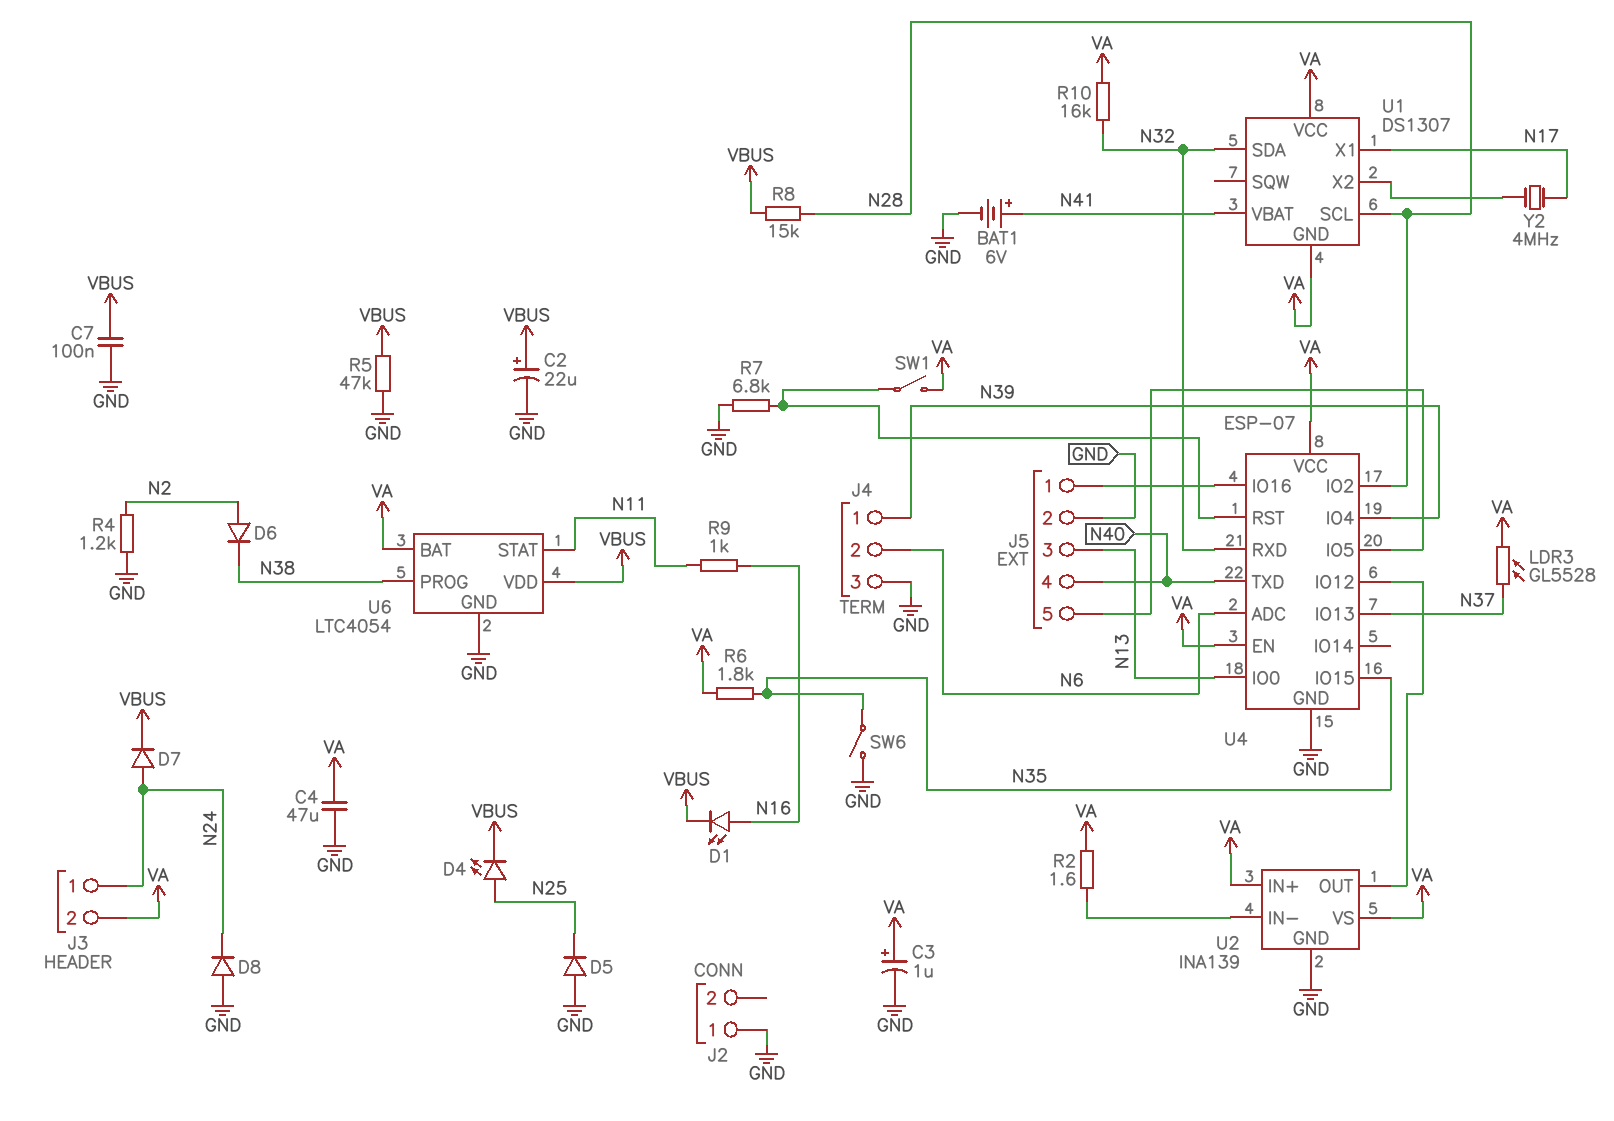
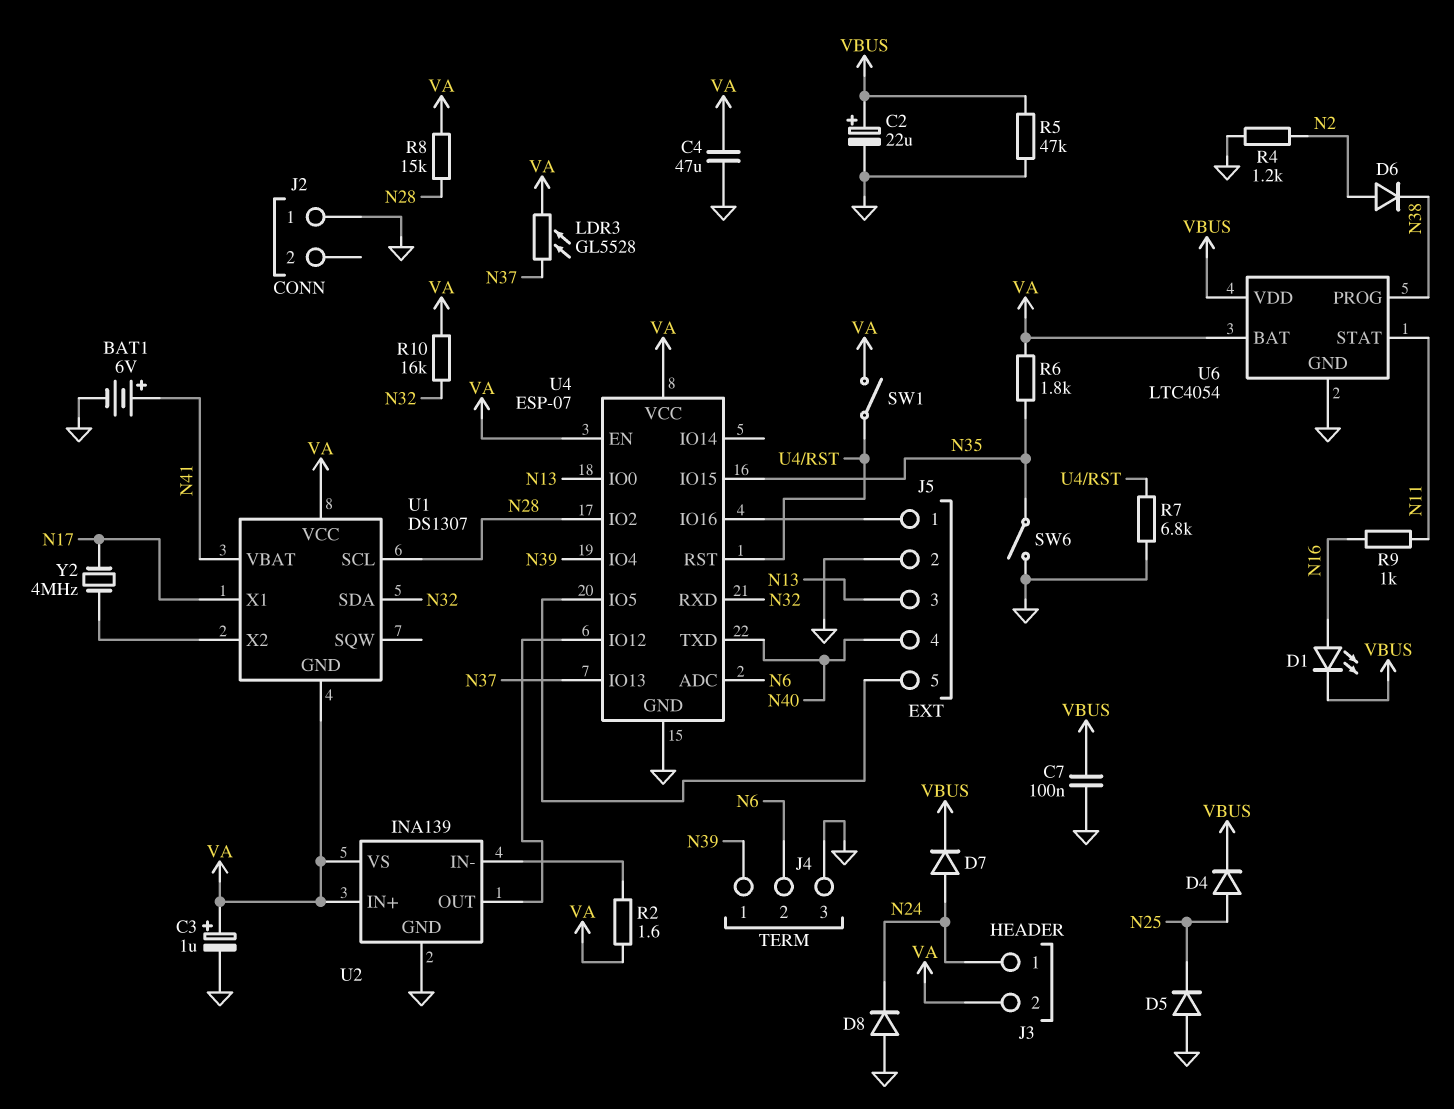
D4: LED (A N25, K VBUS) -> diode (A N25, K VBUS)
R8: 15k (N28, VBUS) -> 15k (N28, VA)

